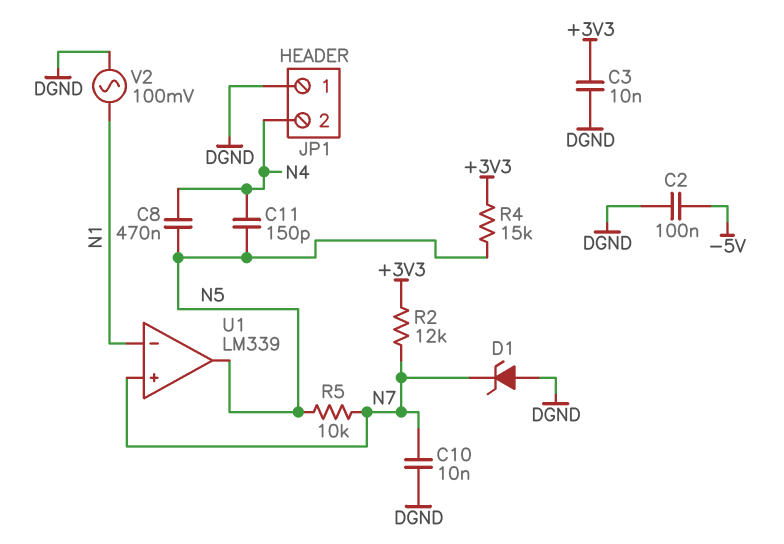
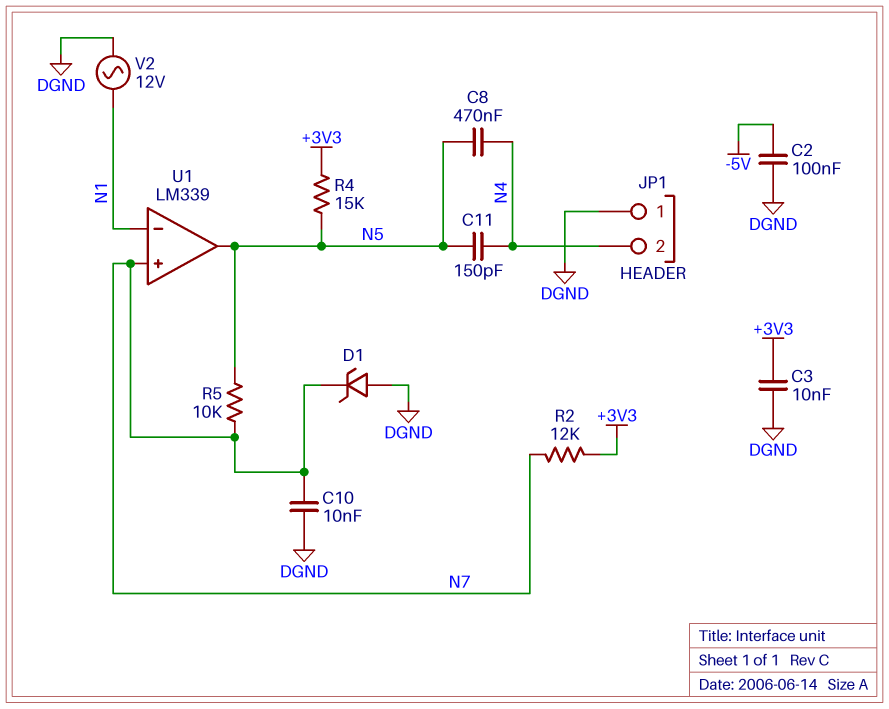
V2: AC 100mV (DGND, N1) -> AC 12V (DGND, N1)

